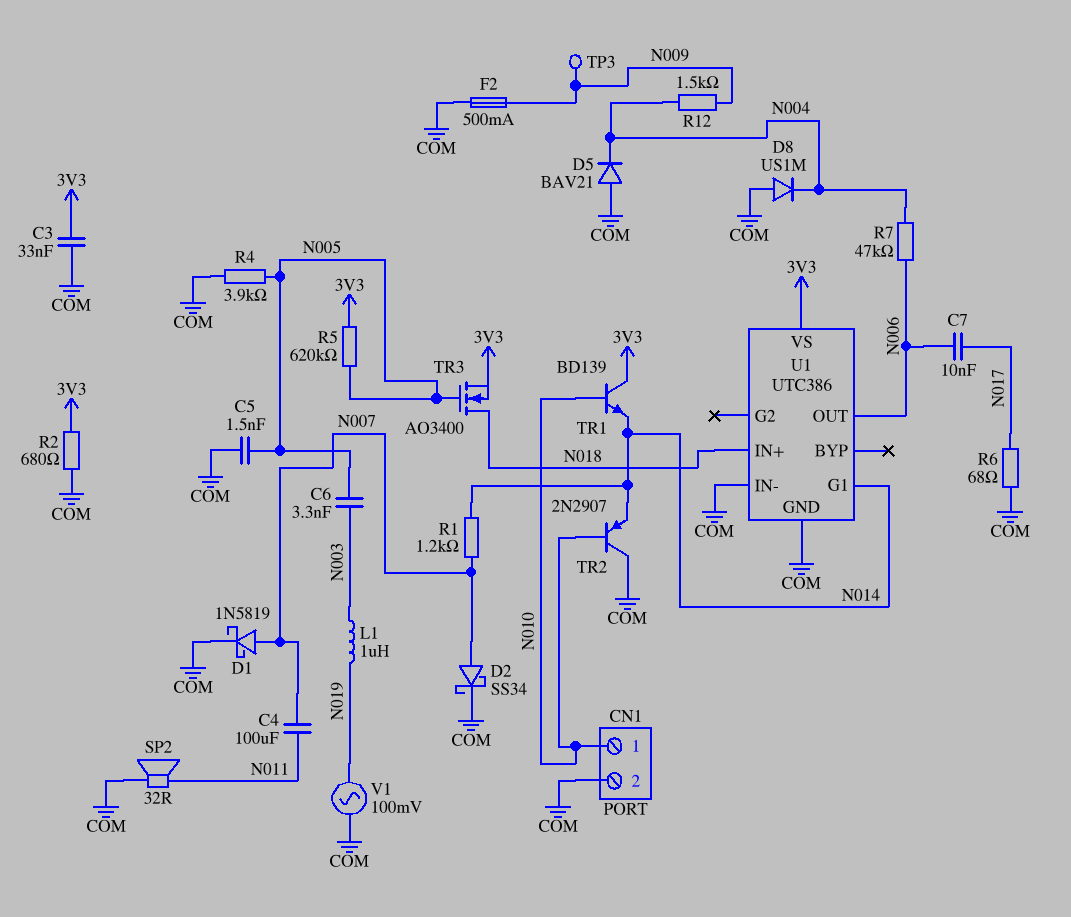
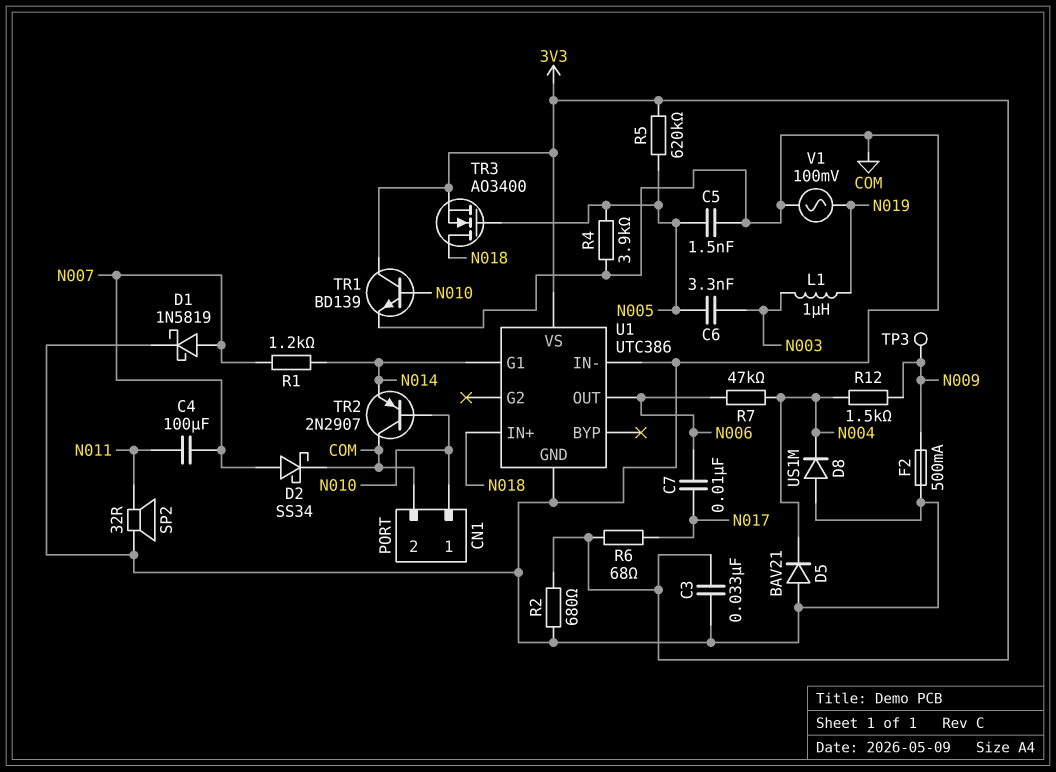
R6: 68 (COM, N017) -> 68 (3V3, N017)
TR1: NPN BD139 (B N010, C 3V3, E N014) -> NPN BD139 (B N010, C 3V3, E COM)

